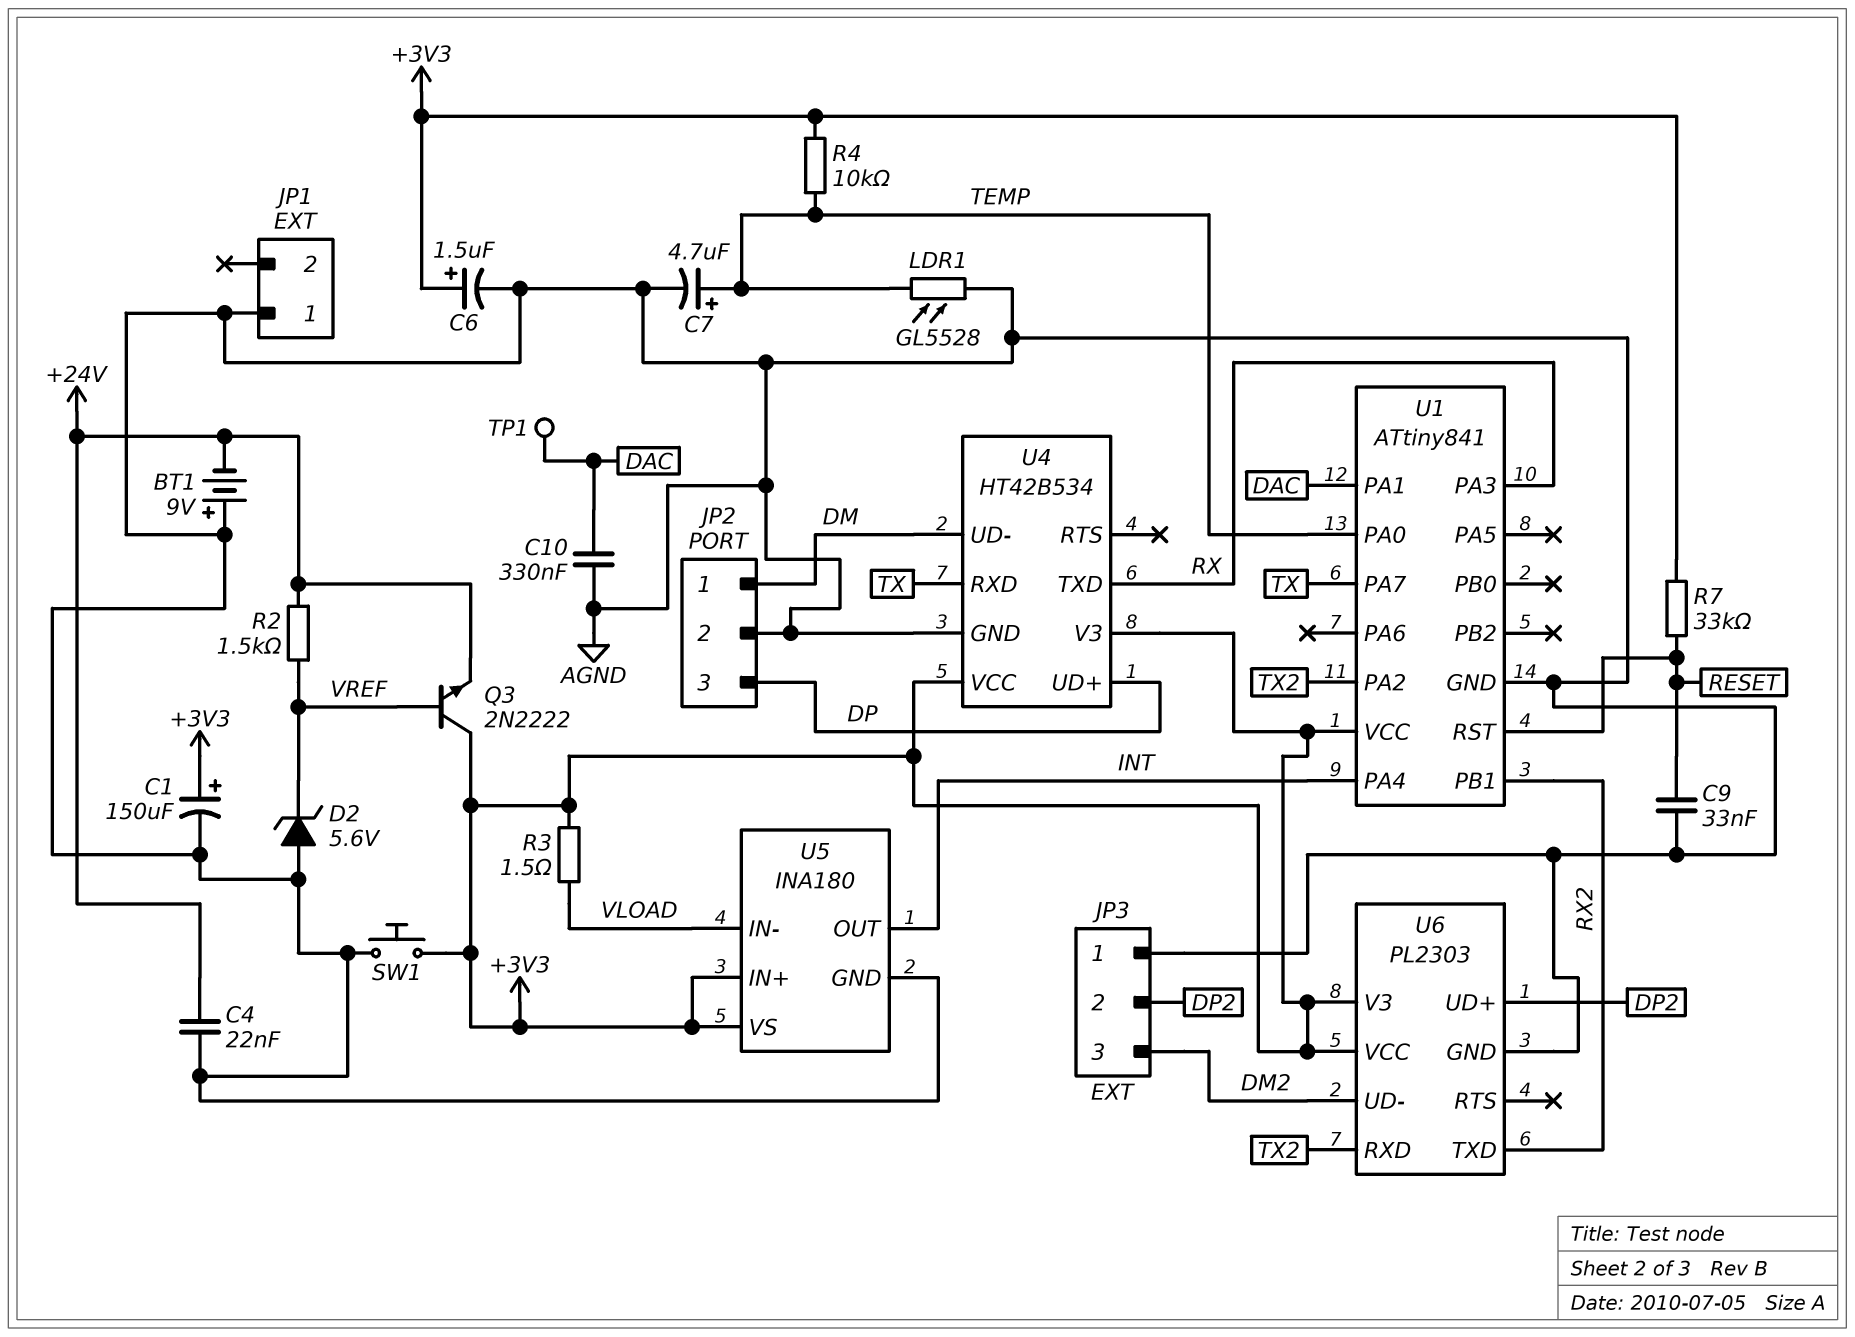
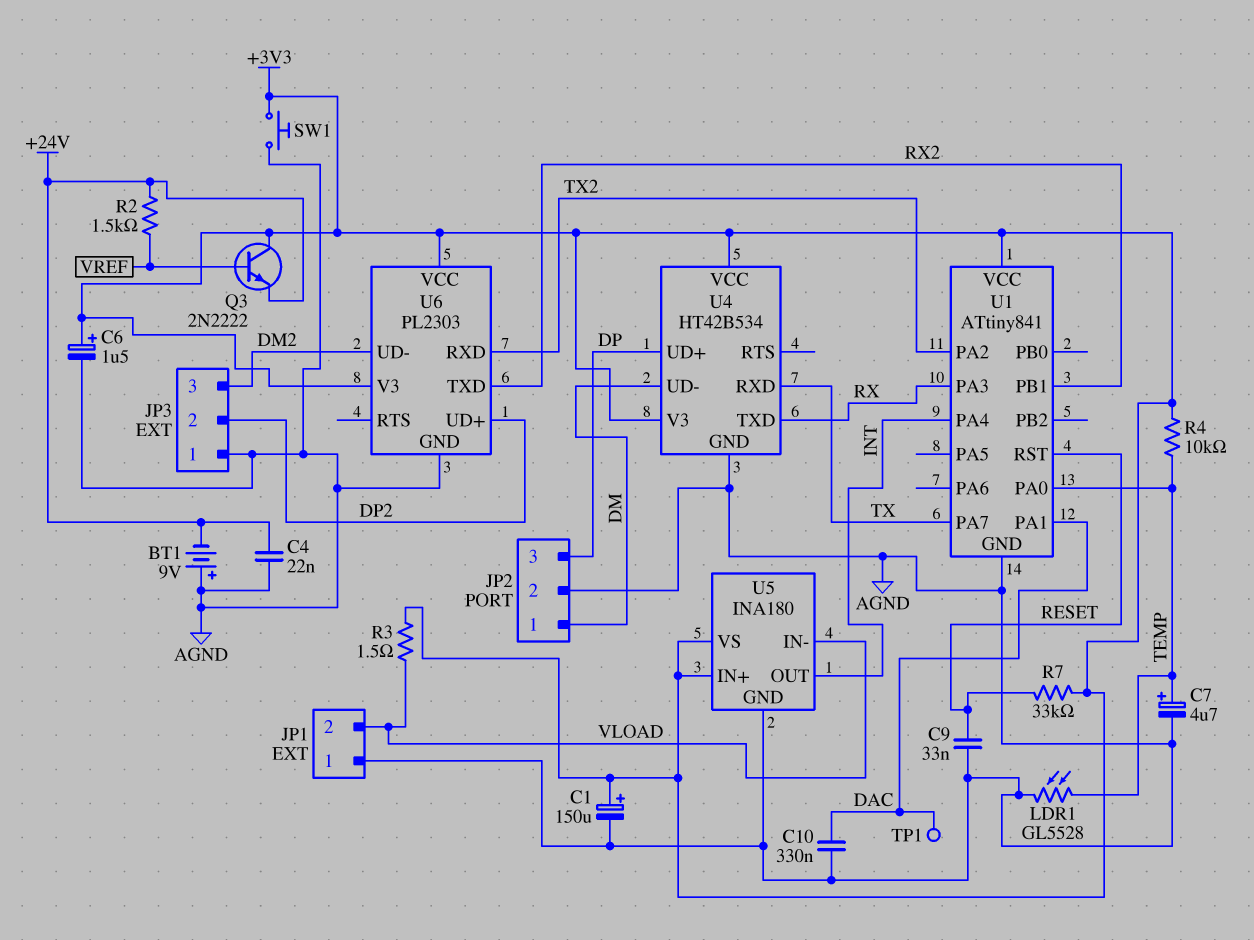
D2: zener 5.6V (A AGND, K VREF) -> none
JP1 pin 2: none -> VLOAD

